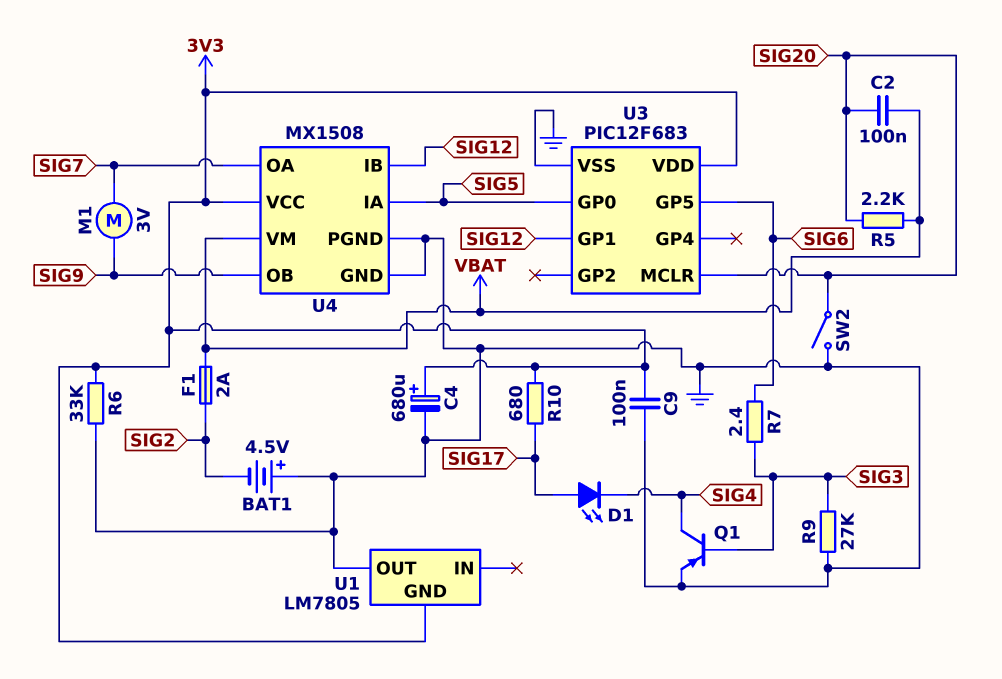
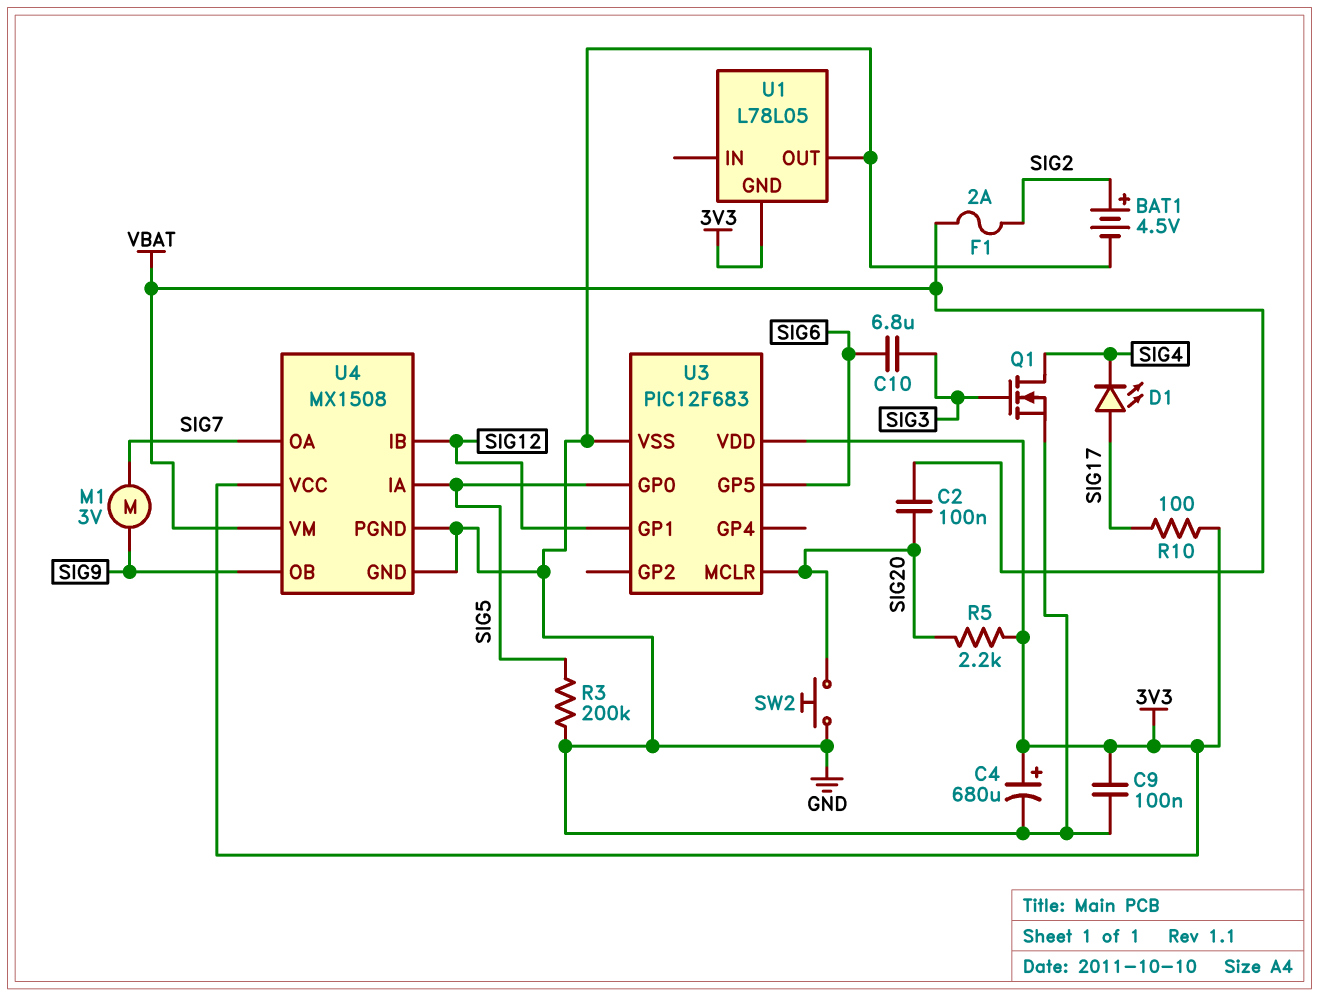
BAT1: 4.5V (plus GND, minus SIG2) -> 4.5V (plus SIG2, minus GND)
C10: none -> 6.8uF (SIG3, SIG6)
Q1: PNP (B SIG3, C SIG4, E GND) -> NMOS (G SIG3, D SIG4, S GND)
R3: none -> 200k (GND, SIG5)
R5: 2.2k (SIG20, VBAT) -> 2.2k (3V3, SIG20)
R6: 33k (3V3, GND) -> none
R7: 2.4 (SIG3, SIG6) -> none
R9: 27k (GND, SIG3) -> none
R10: 680 (3V3, SIG17) -> 100 (3V3, SIG17)
SW2: switch (GND, SIG20) -> button (GND, SIG20)
U1: LM7805 -> L78L05

